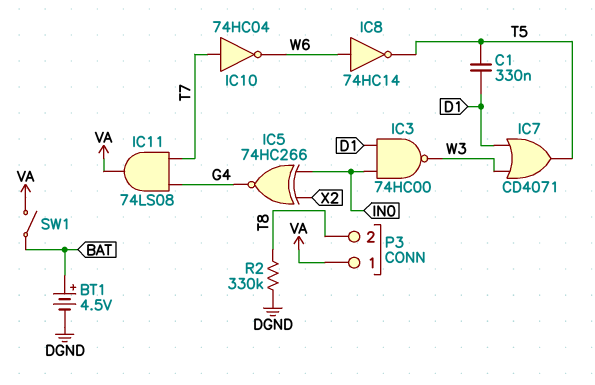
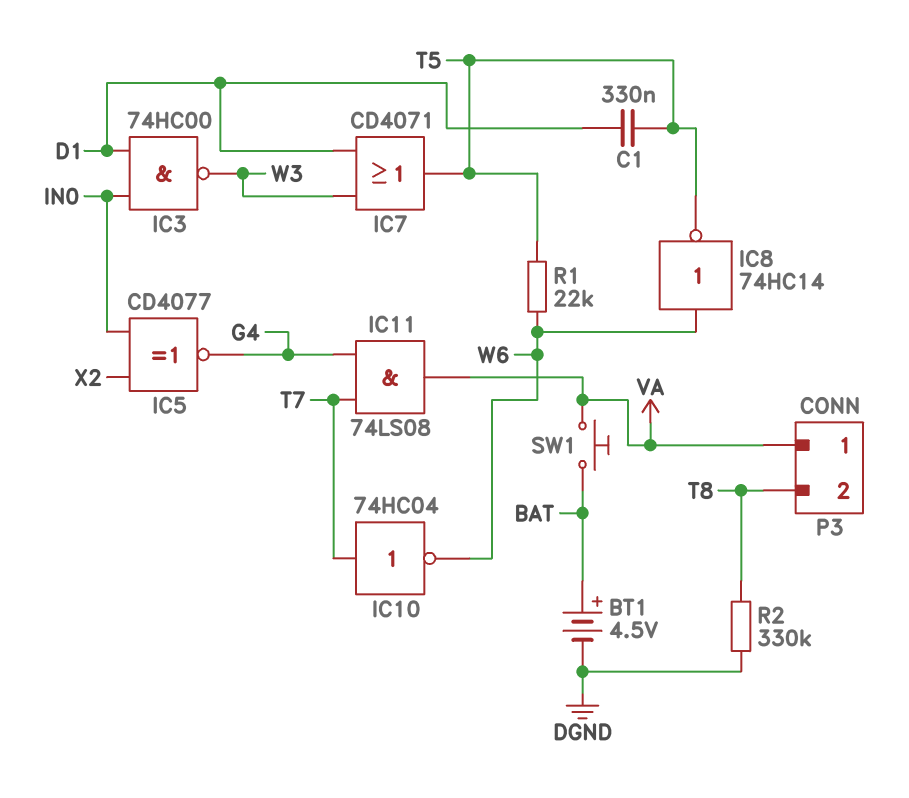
IC5: XNOR 74HC266 (in IN0, in X2, out G4) -> XNOR CD4077 (in IN0, in X2, out G4)
R1: none -> 22k (T5, W6)
SW1: switch (BAT, VA) -> button (BAT, VA)

